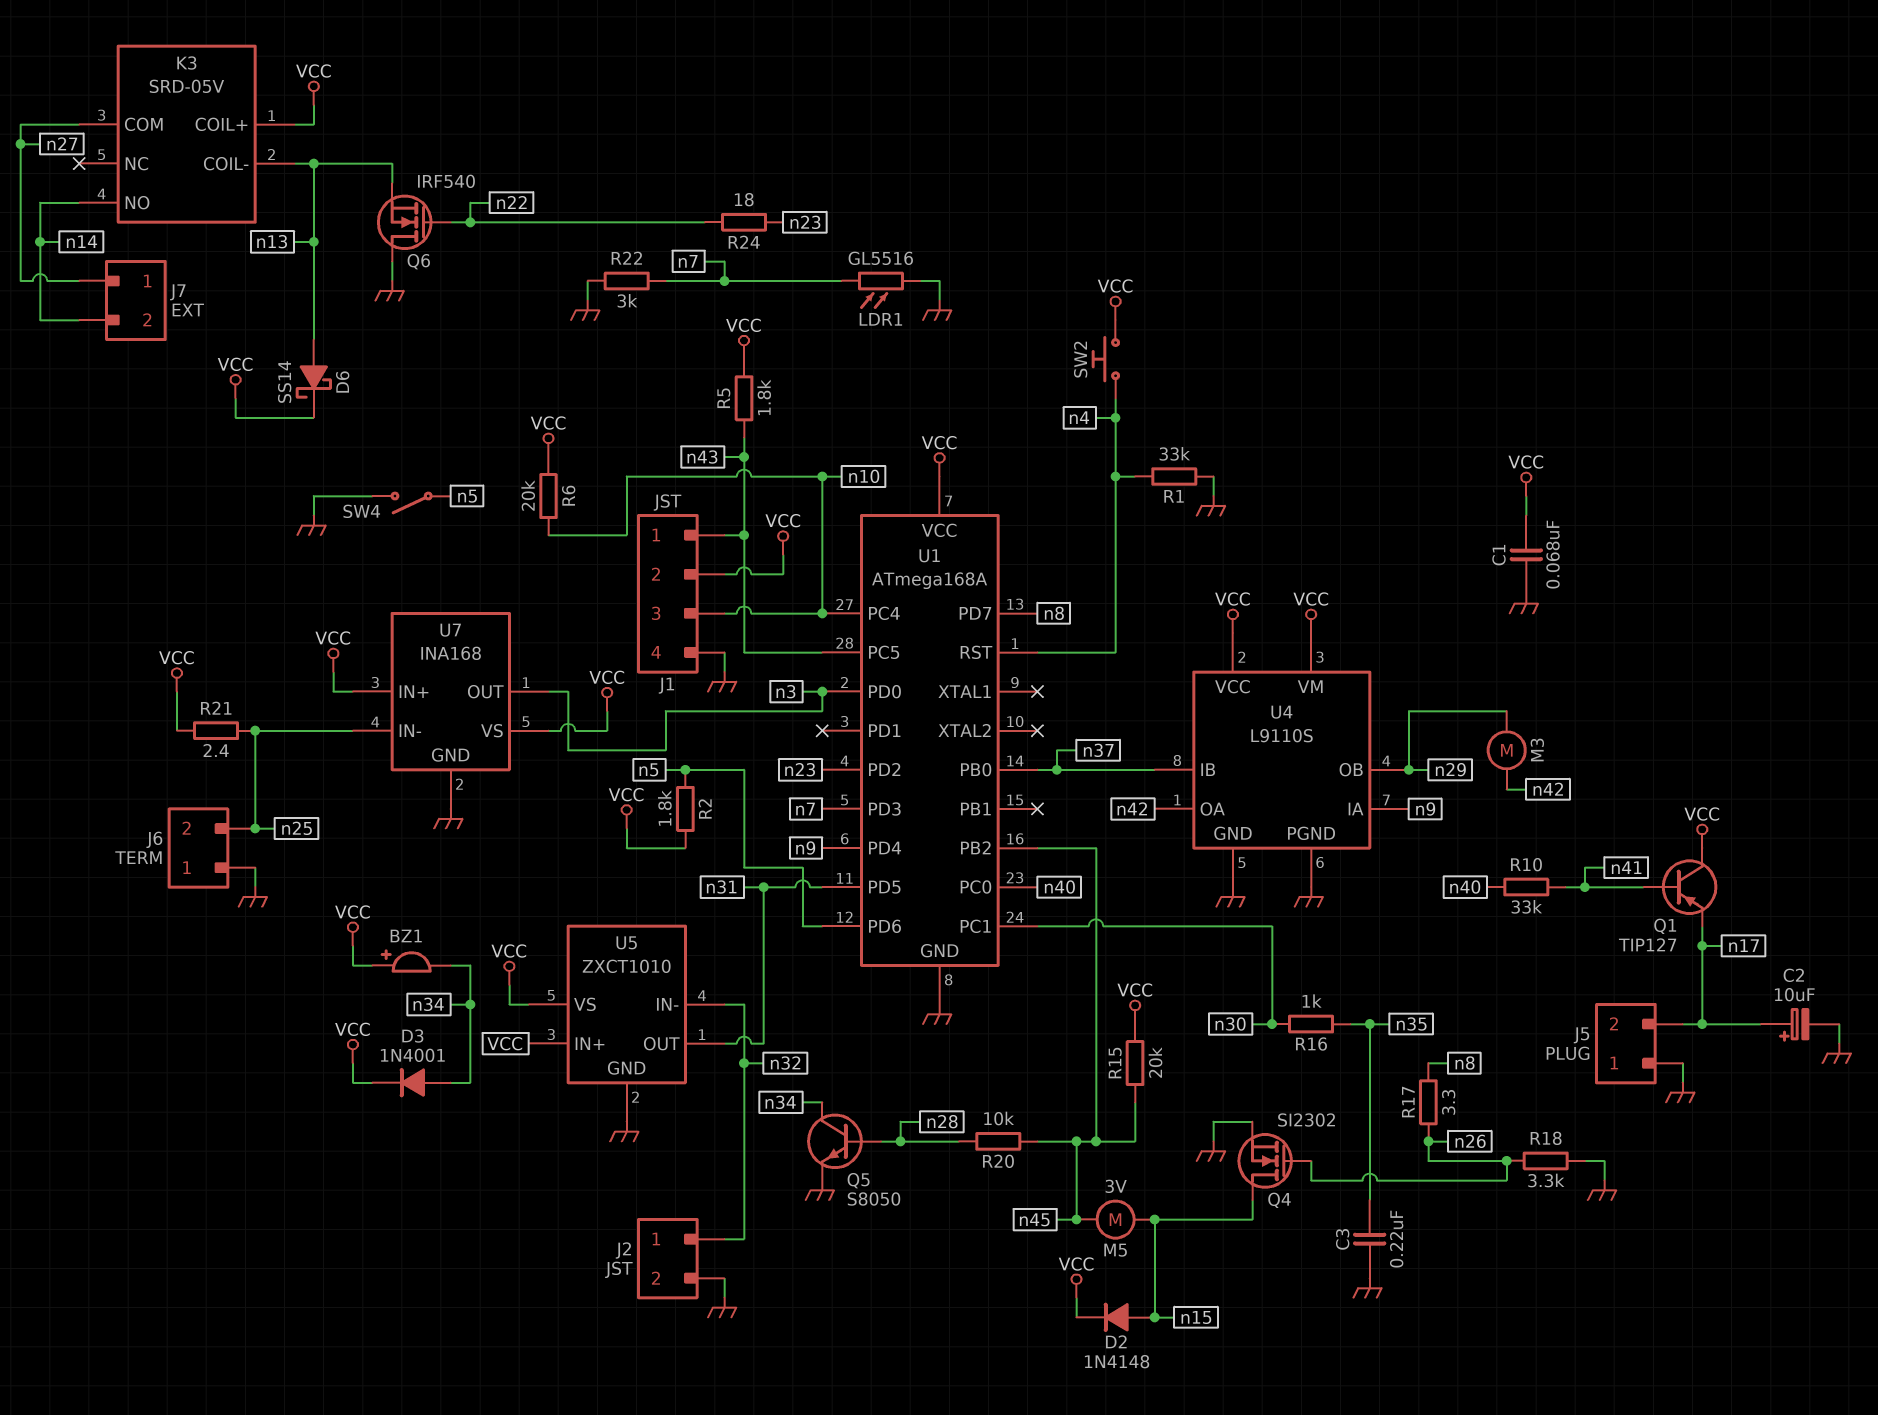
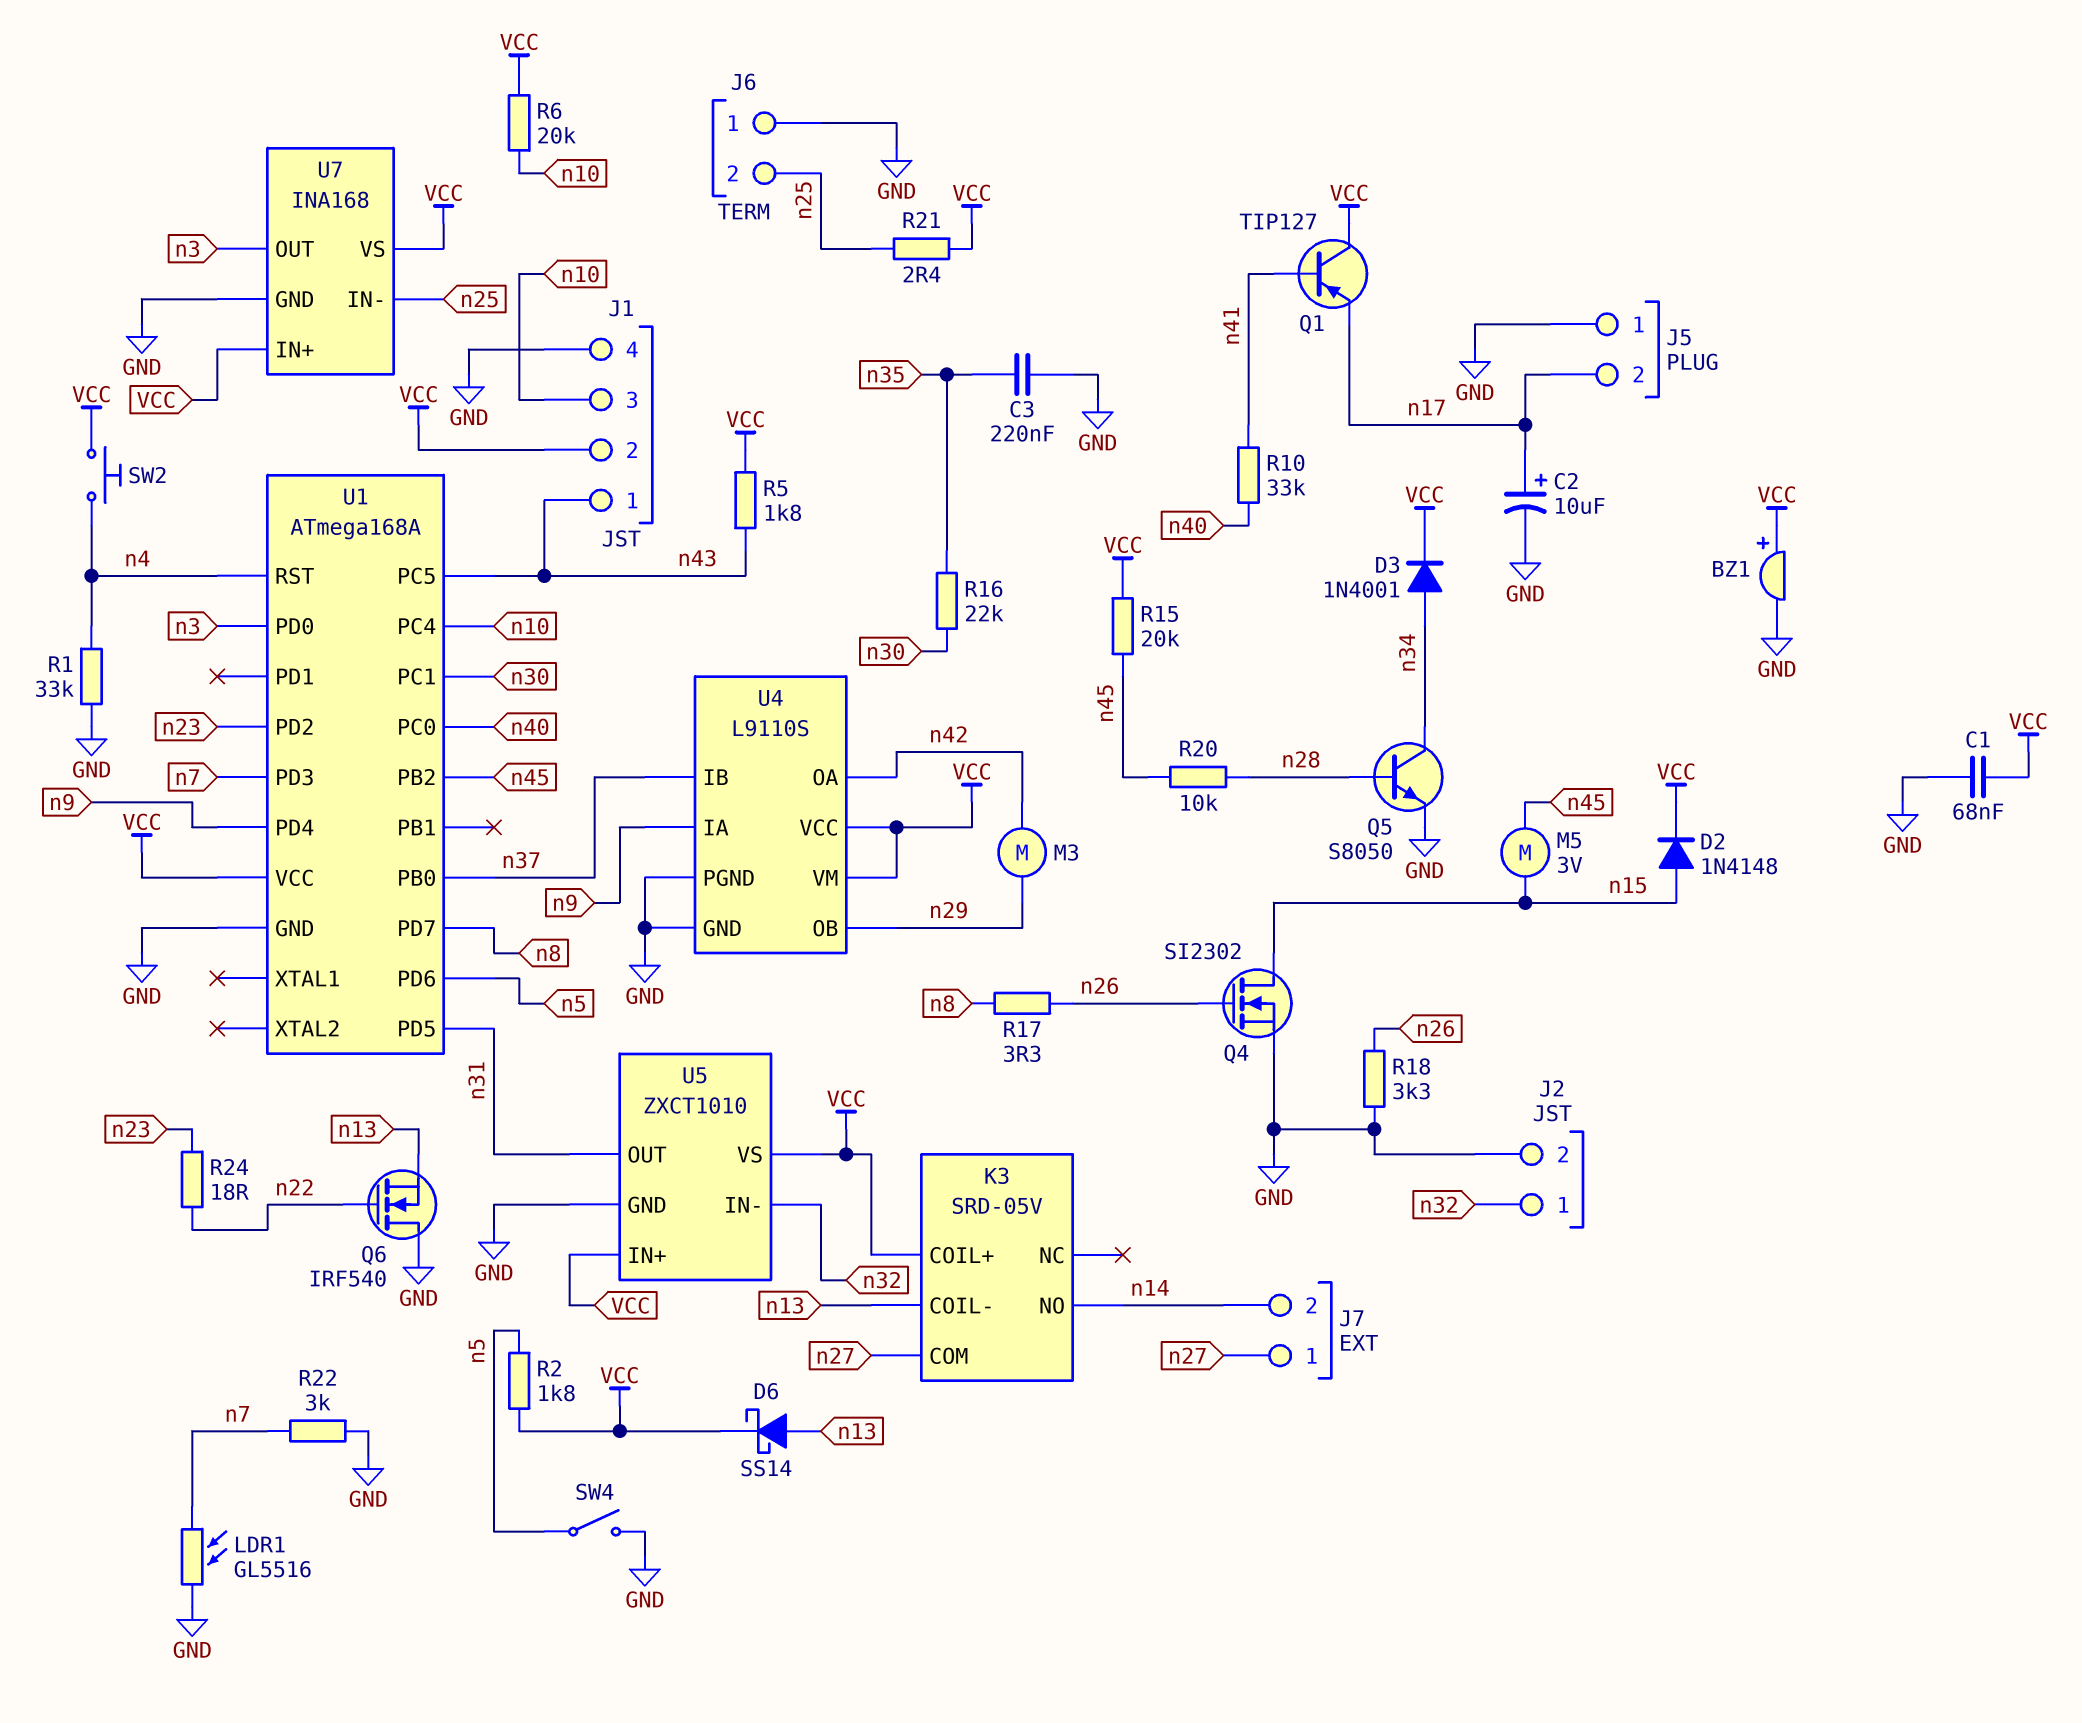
BZ1: buzzer (plus VCC, minus n34) -> buzzer (plus VCC, minus GND)
R16: 1k (n30, n35) -> 22k (n30, n35)

